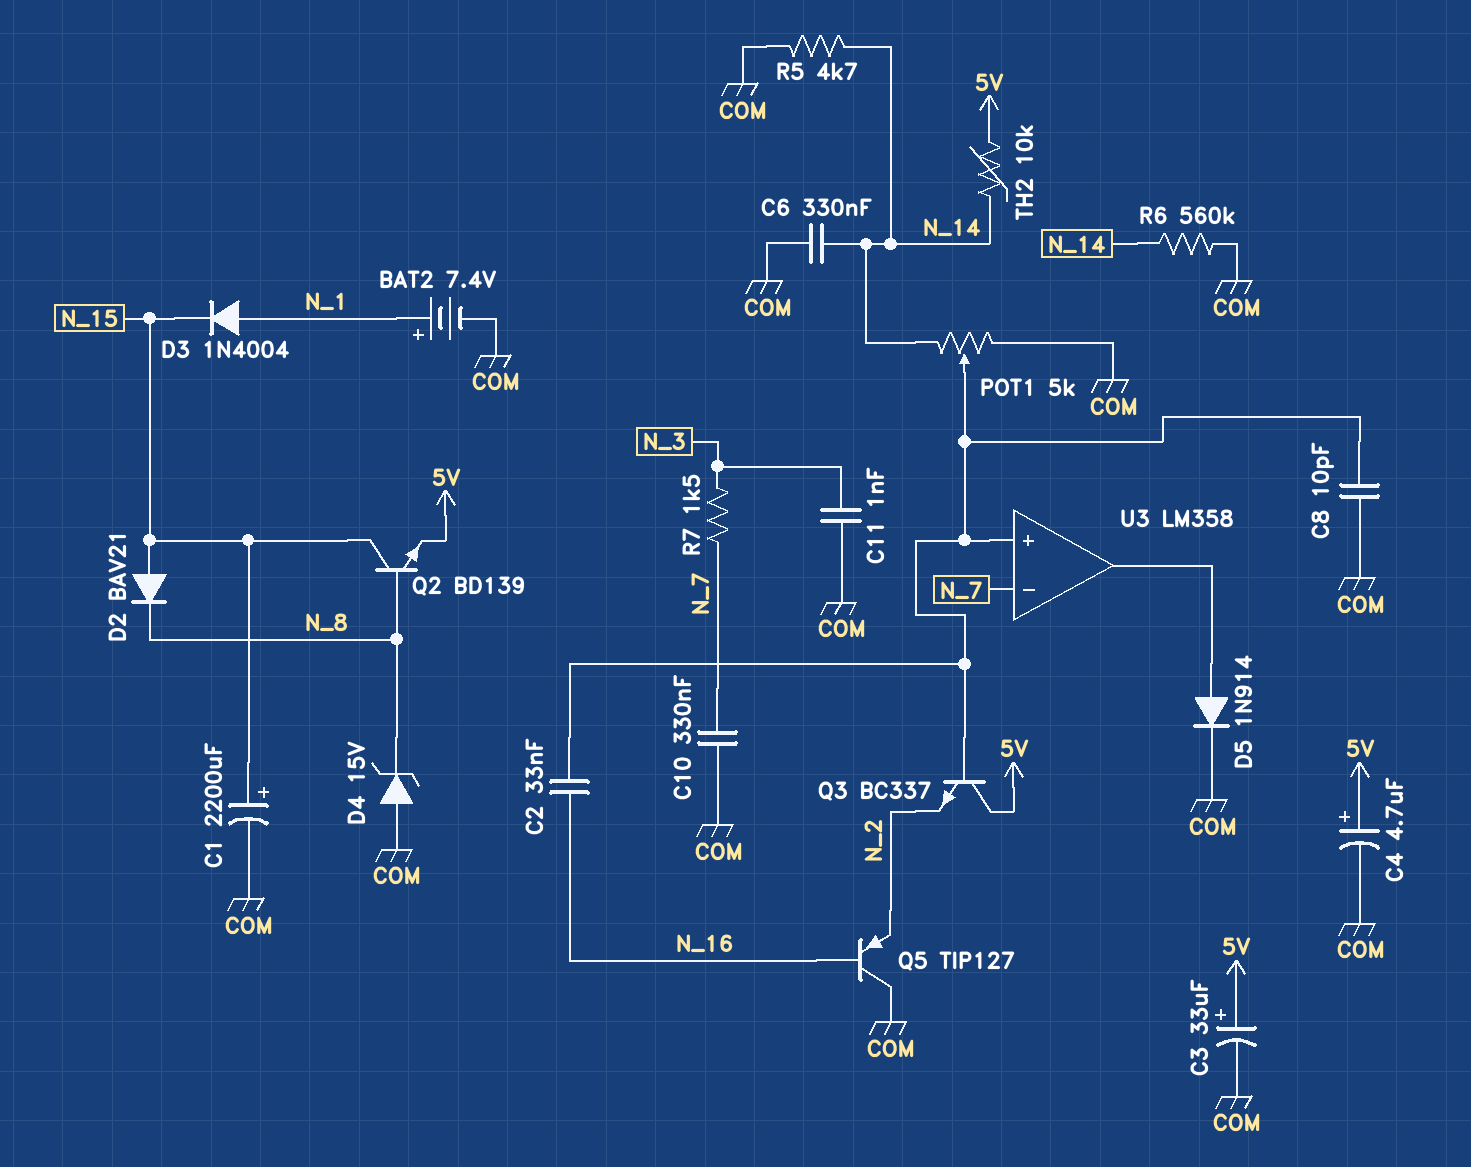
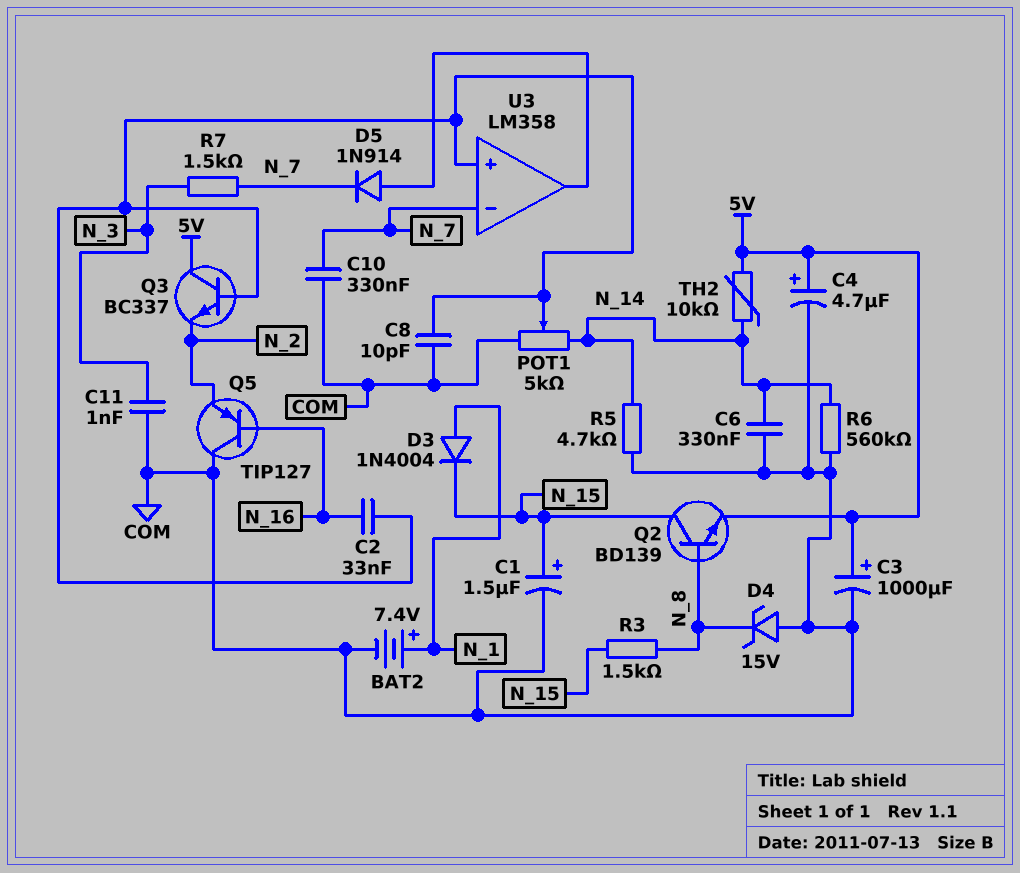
C1: 2200uF (plus N_15, minus COM) -> 1.5uF (plus N_15, minus COM)
C3: 33uF (plus 5V, minus COM) -> 1000uF (plus 5V, minus COM)
D2: diode BAV21 (A N_15, K N_8) -> none
D5: diode 1N914 (A U3/out, K COM) -> diode 1N914 (A U3/out, K N_7)
R3: none -> 1.5k (N_8, N_15)

